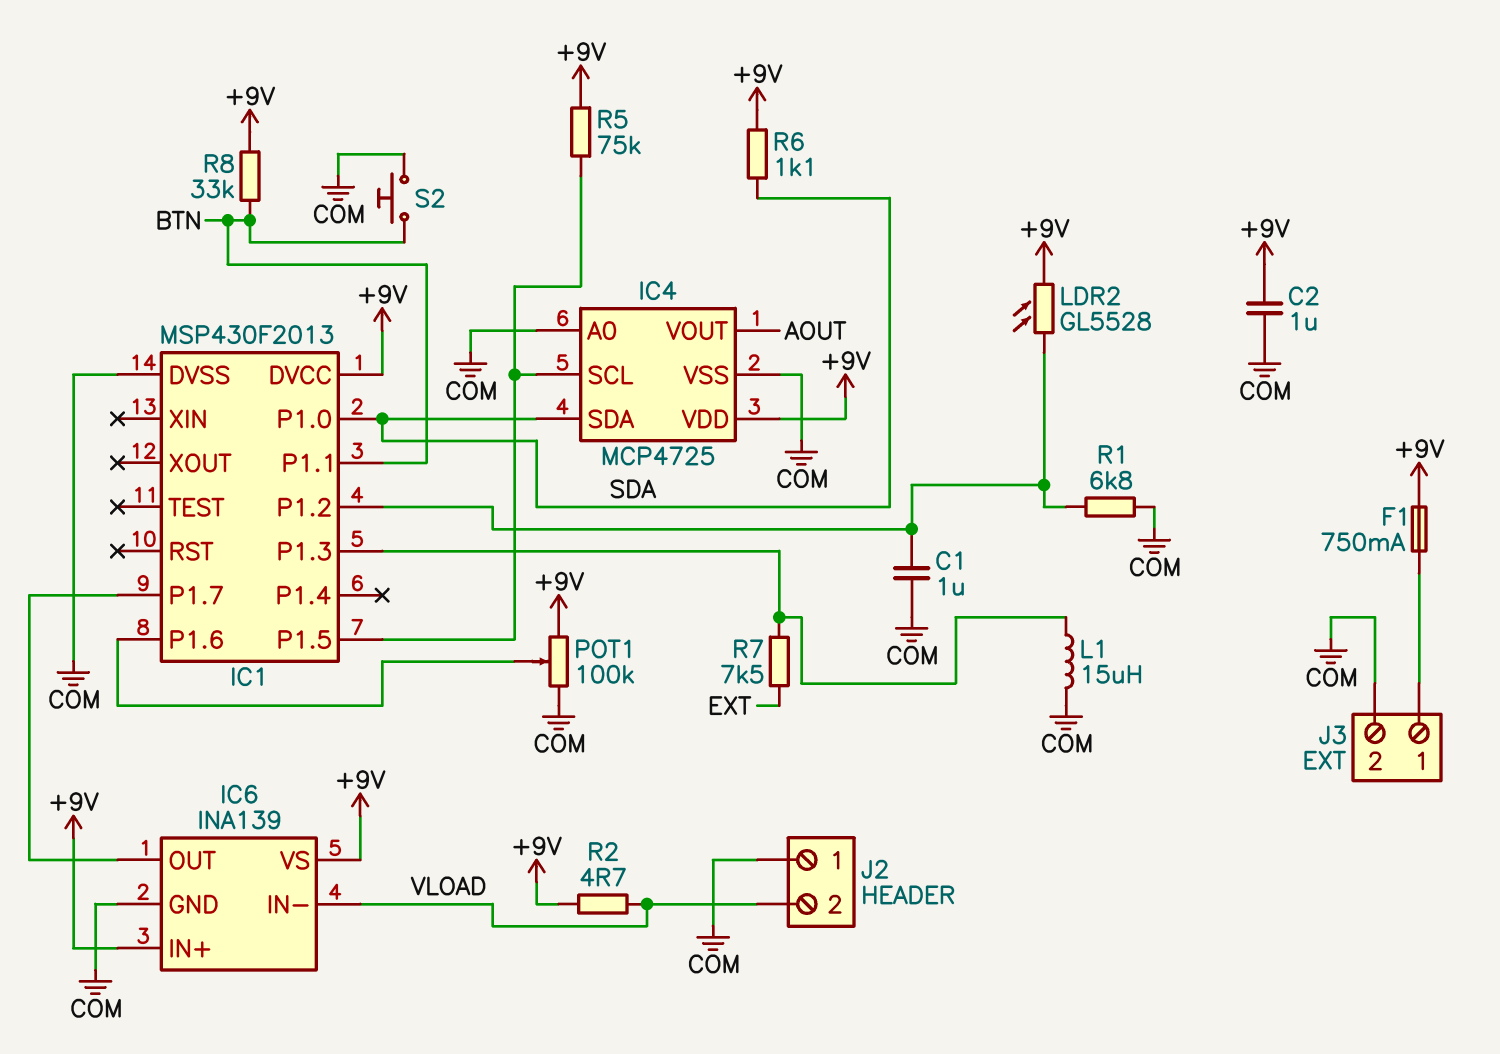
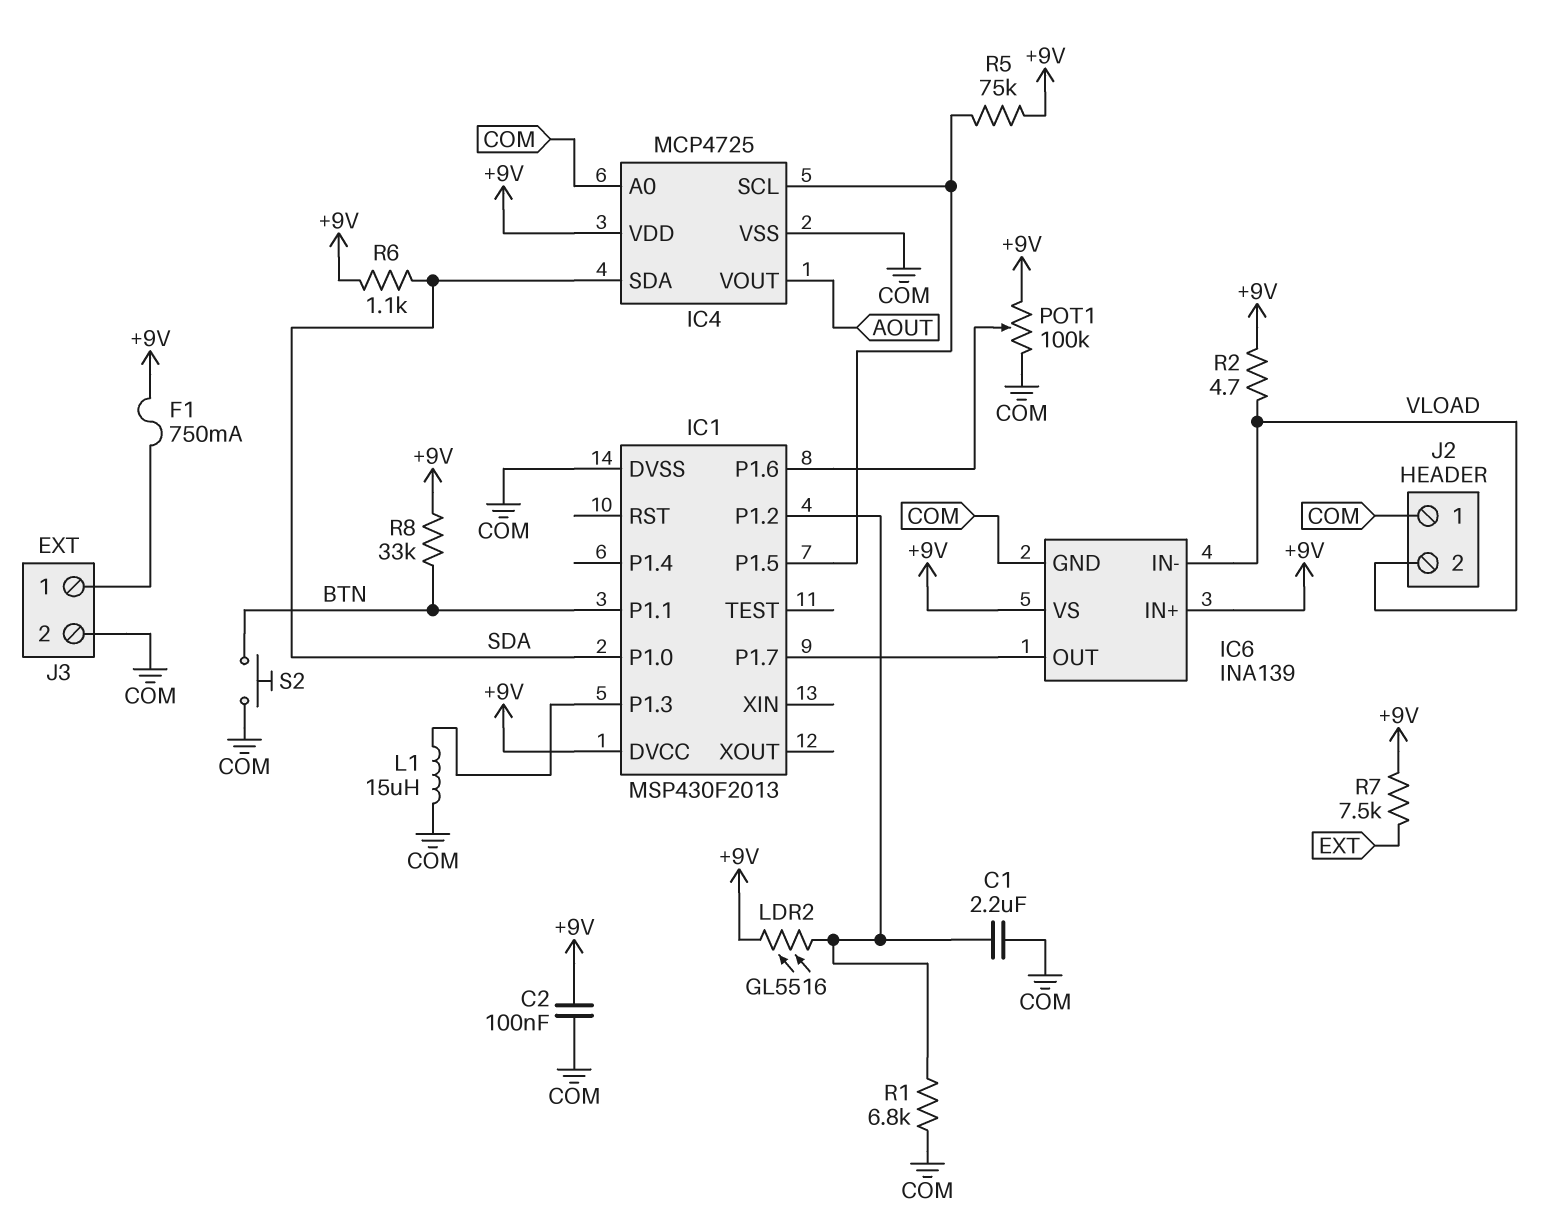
C1: 1uF (COM, IC1/P1.2) -> 2.2uF (COM, IC1/P1.2)
C2: 1uF (+9V, COM) -> 100nF (+9V, COM)
LDR2: GL5528 (+9V, IC1/P1.2) -> GL5516 (+9V, IC1/P1.2)
R7: 7.5k (EXT, IC1/P1.3) -> 7.5k (+9V, EXT)

